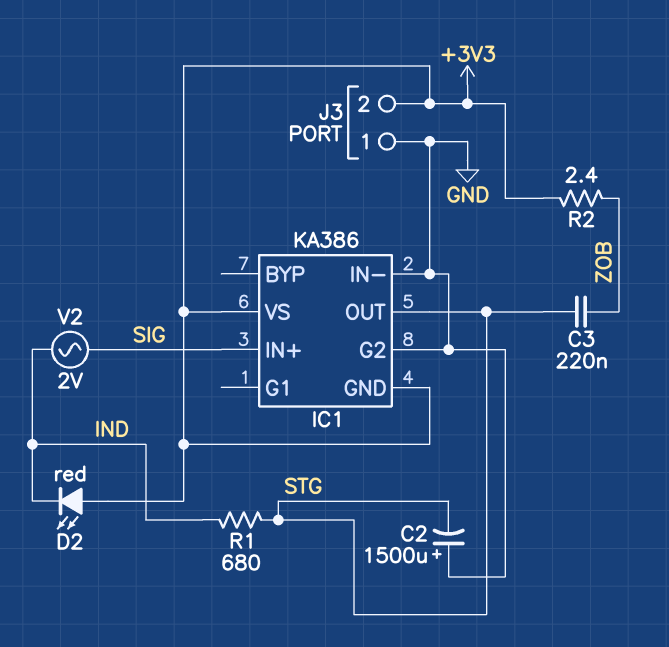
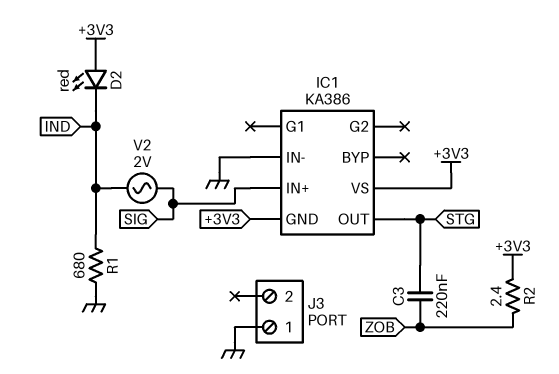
C2: 1500uF (plus GND, minus STG) -> none
IC1 pin G2: GND -> none
J3 pin 2: +3V3 -> none
R1: 680 (IND, STG) -> 680 (GND, IND)

